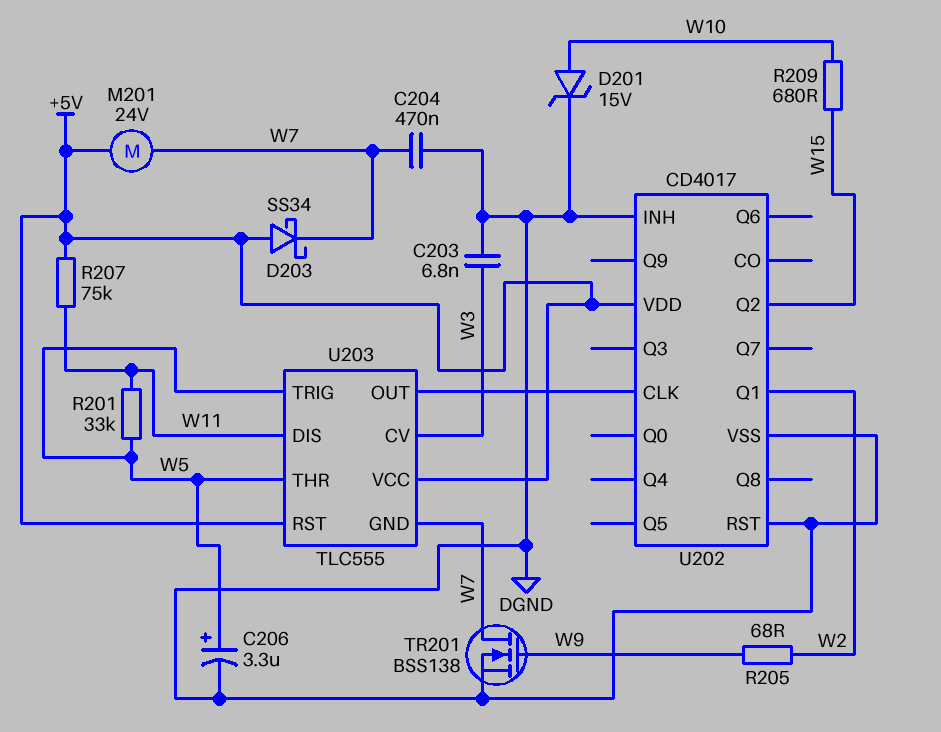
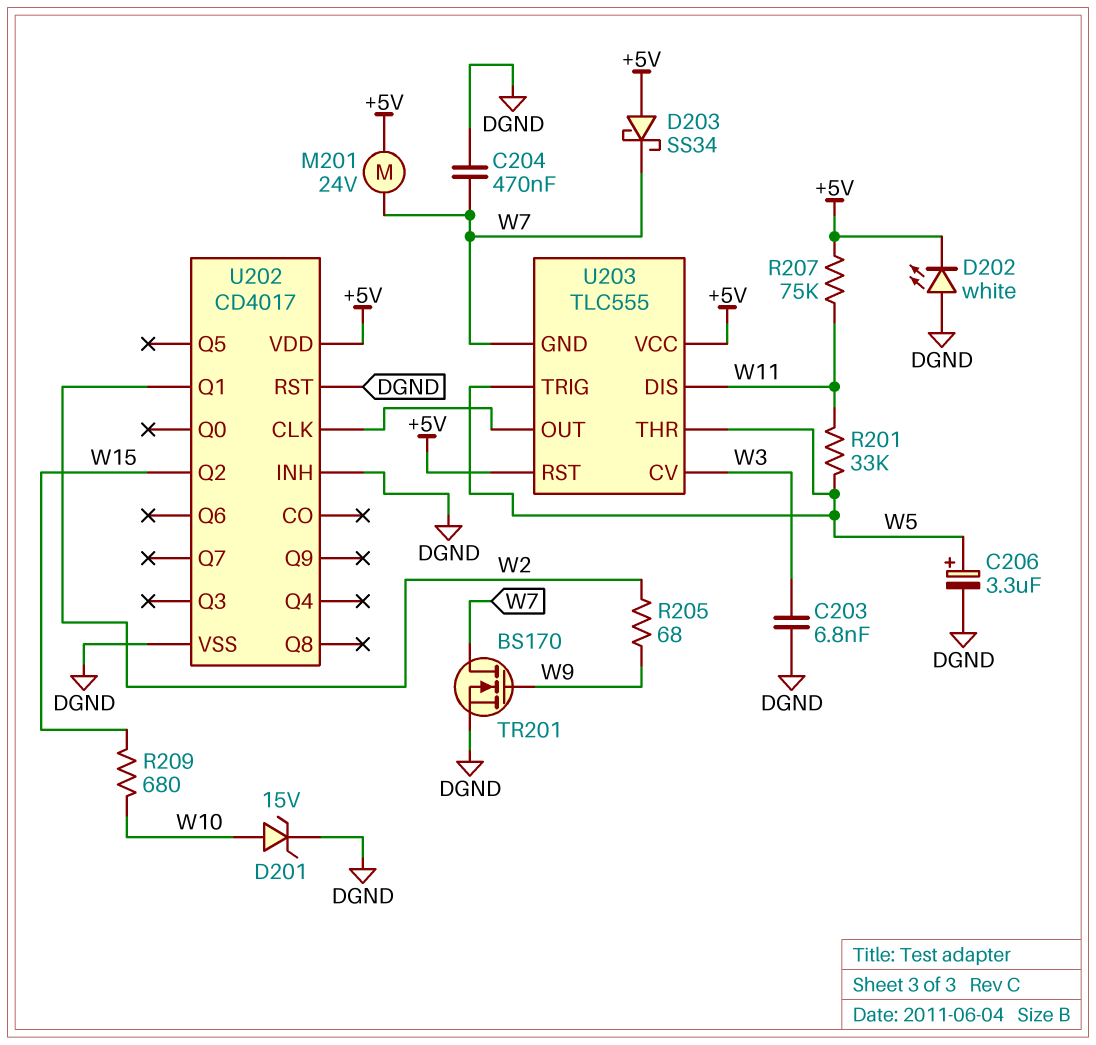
D202: none -> LED white (A DGND, K +5V)
TR201: NMOS BSS138 (G W9, D W7, S DGND) -> NMOS BS170 (G W9, D W7, S DGND)

